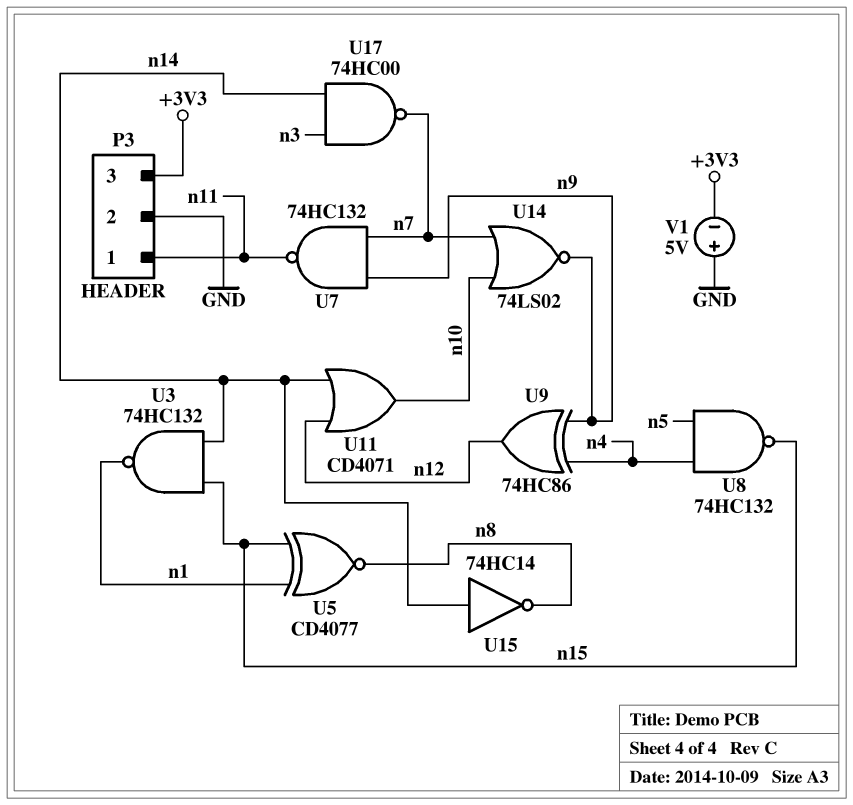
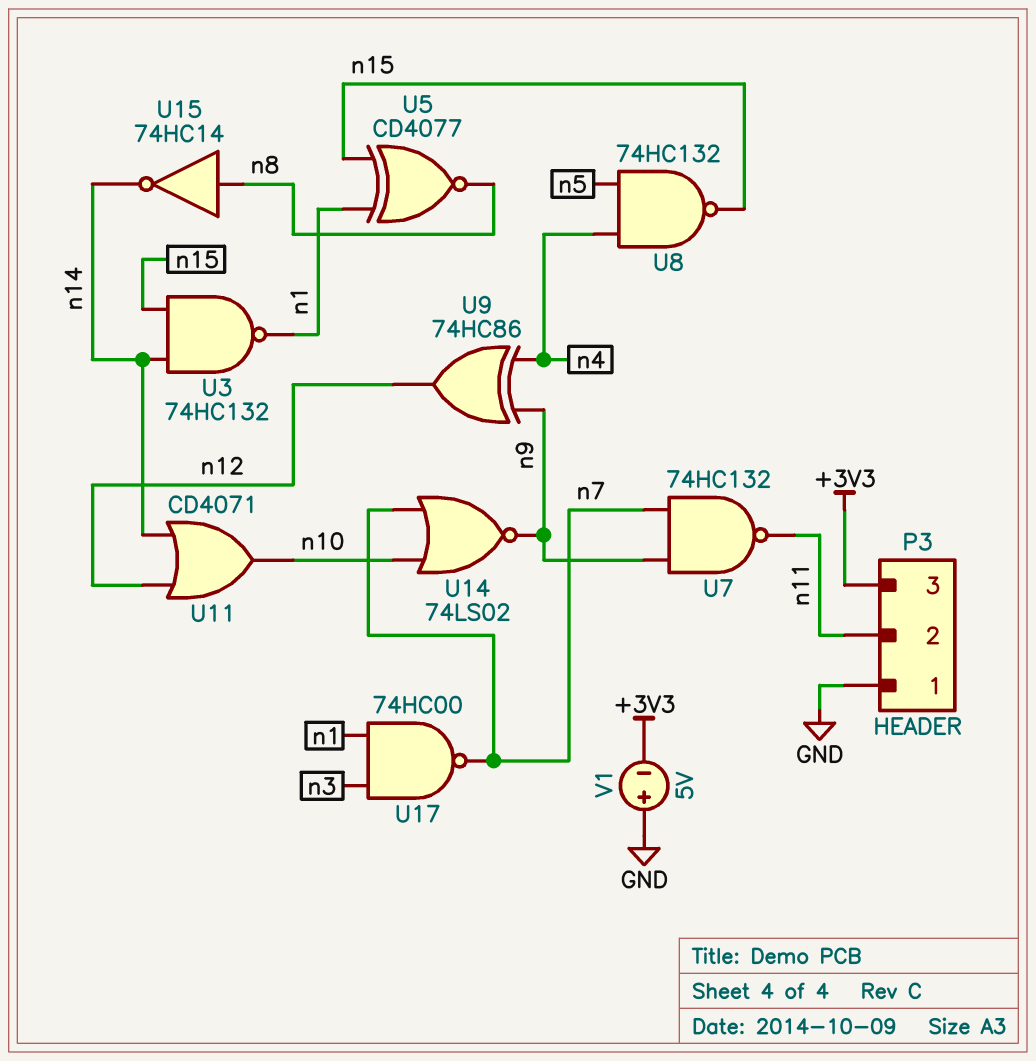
P3 pin 1: n11 -> GND
P3 pin 2: GND -> n11
U15: NOT 74HC14 (in n14, out n8) -> NOT 74HC14 (in n8, out n14)
U17: NAND 74HC00 (in n3, in n14, out n7) -> NAND 74HC00 (in n1, in n3, out n7)

